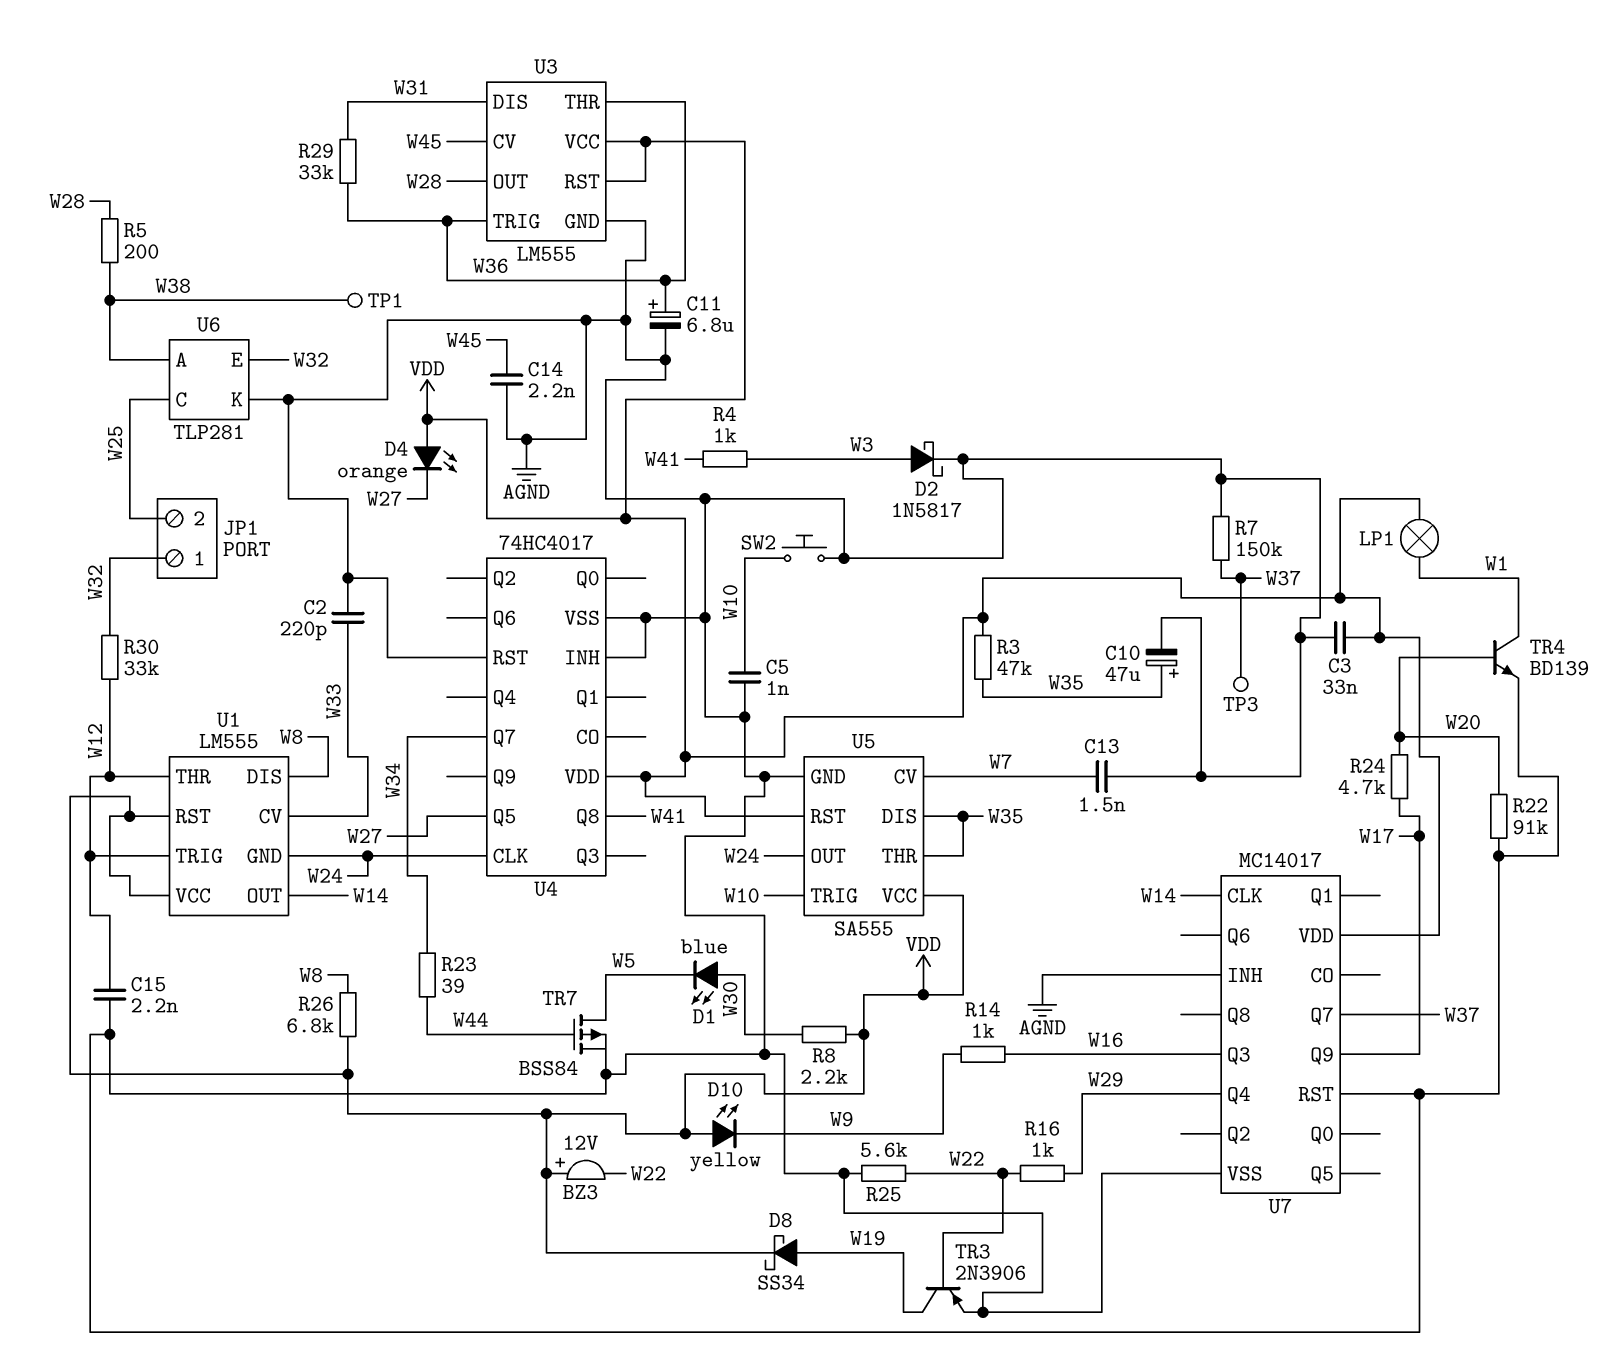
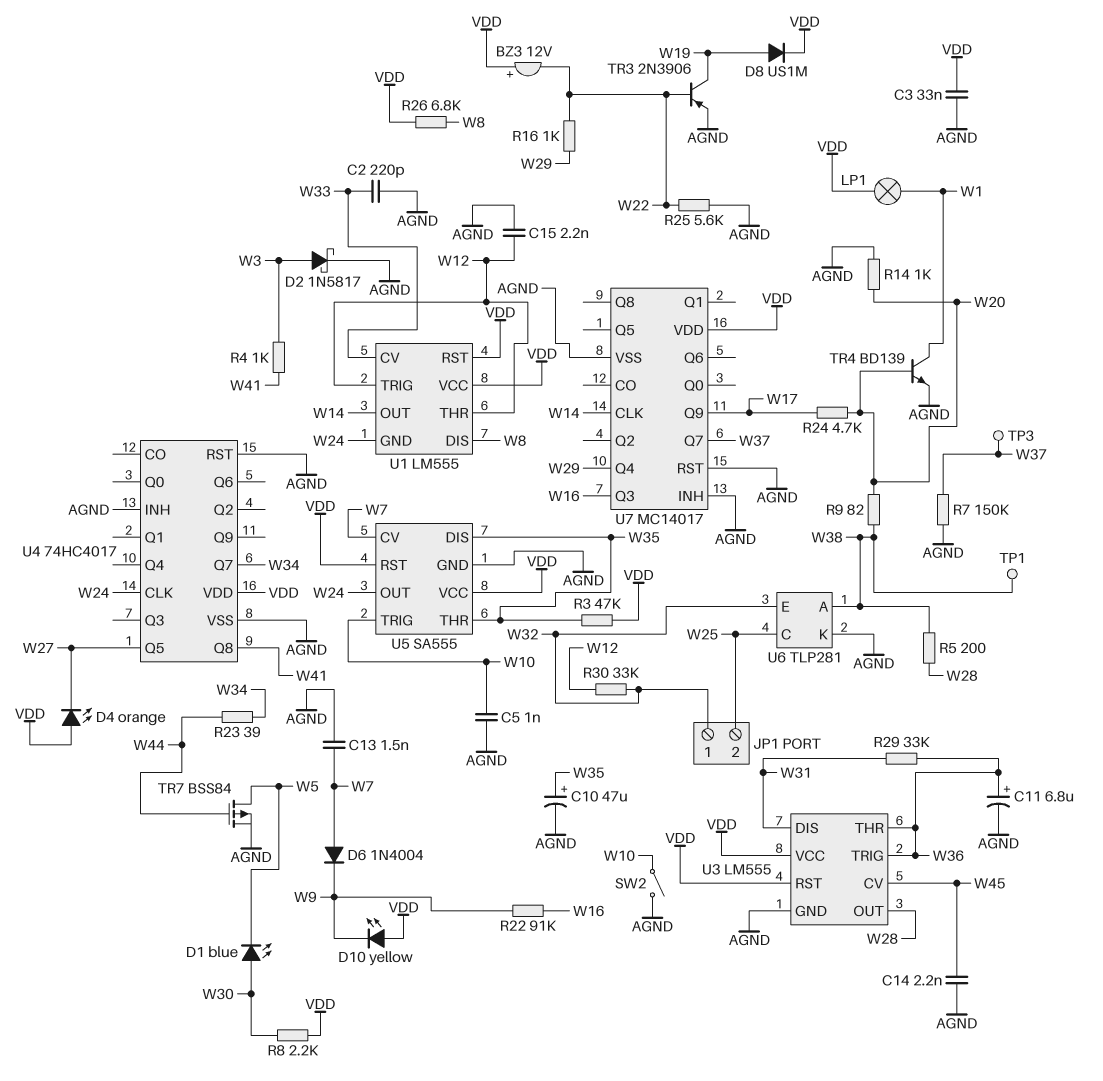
D6: none -> diode 1N4004 (A W7, K W9)
D8: schottky SS34 (A W19, K VDD) -> diode US1M (A W19, K VDD)
R9: none -> 82 (W20, W38)
R14: 1k (W9, W16) -> 1k (AGND, W20)
R22: 91k (AGND, W20) -> 91k (W9, W16)
SW2: button (AGND, W10) -> switch (AGND, W10)

